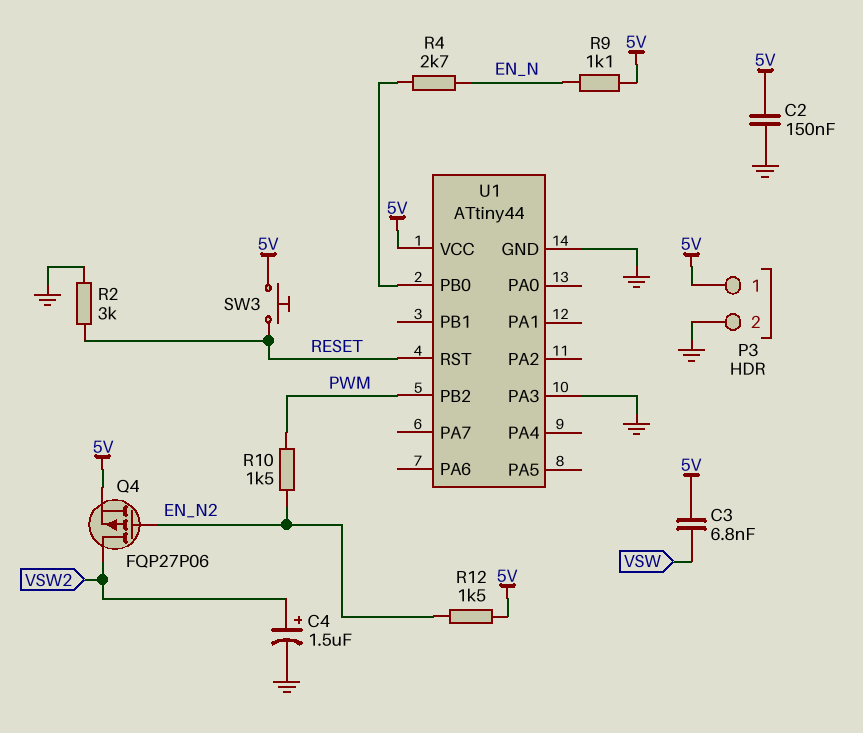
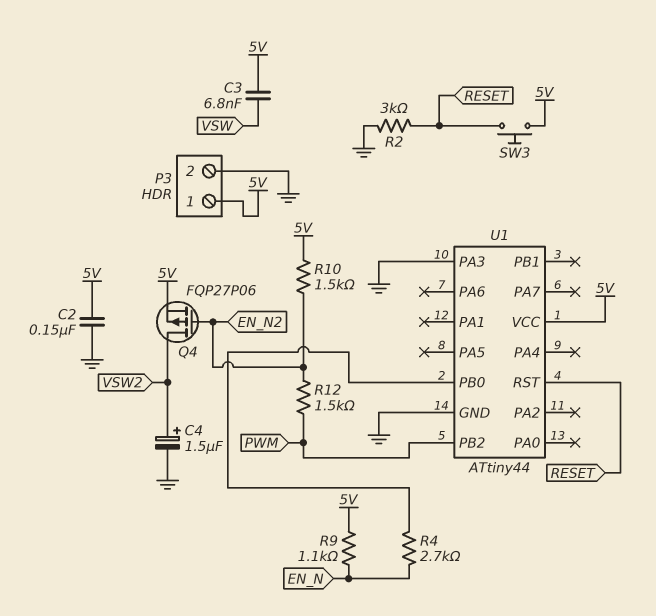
R10: 1.5k (EN_N2, PWM) -> 1.5k (5V, EN_N2)
R12: 1.5k (5V, EN_N2) -> 1.5k (EN_N2, PWM)

